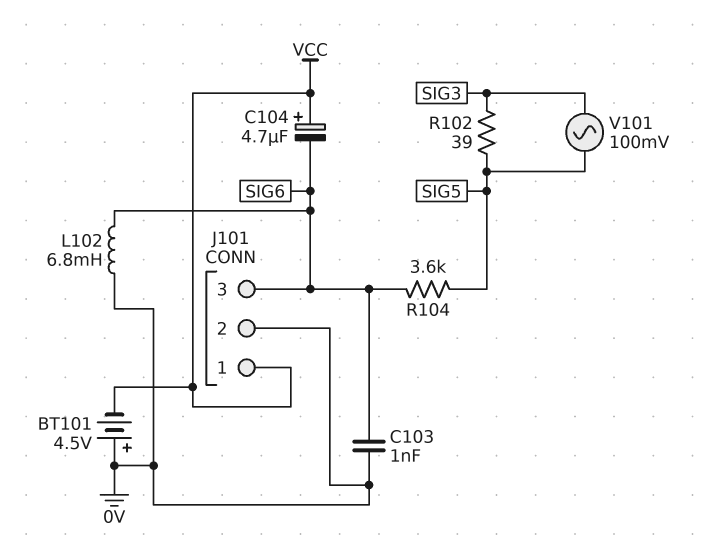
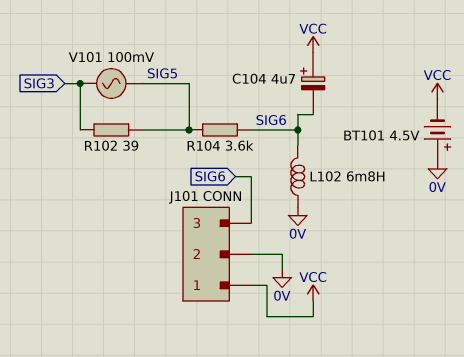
C103: 1nF (0V, SIG6) -> none

